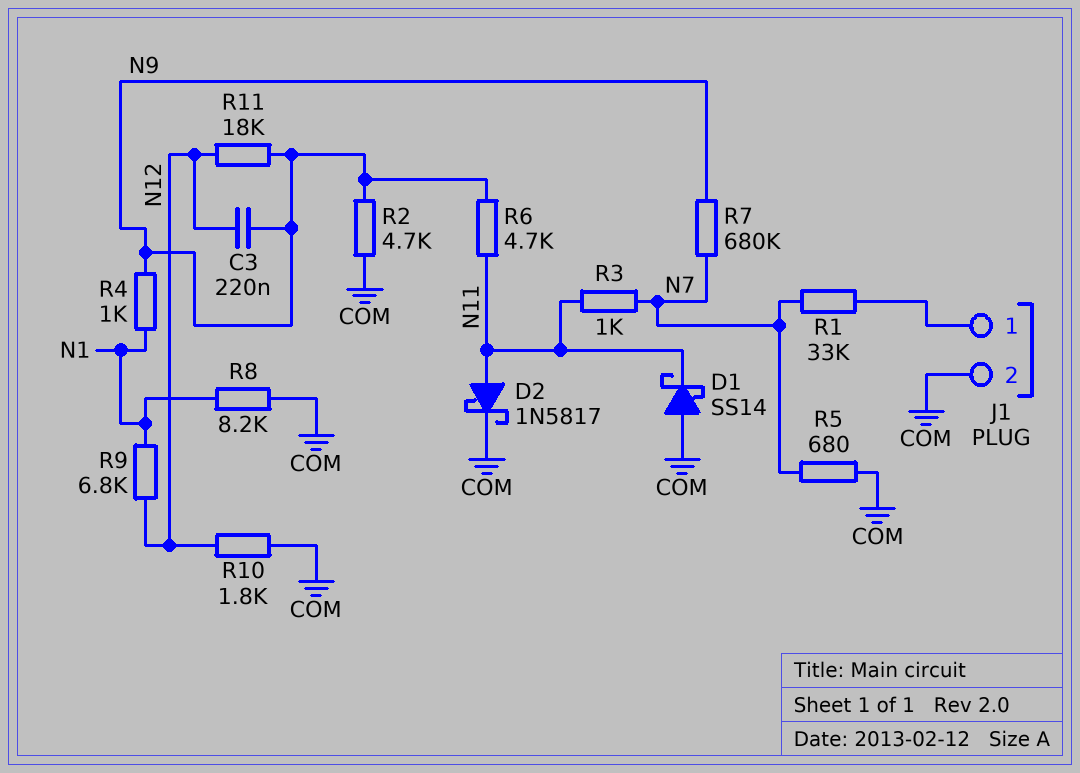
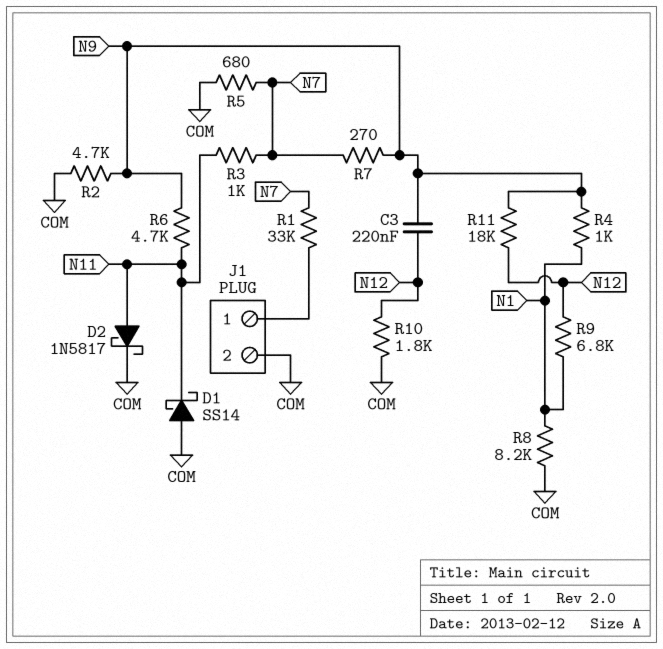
R7: 680k (N7, N9) -> 270 (N7, N9)

